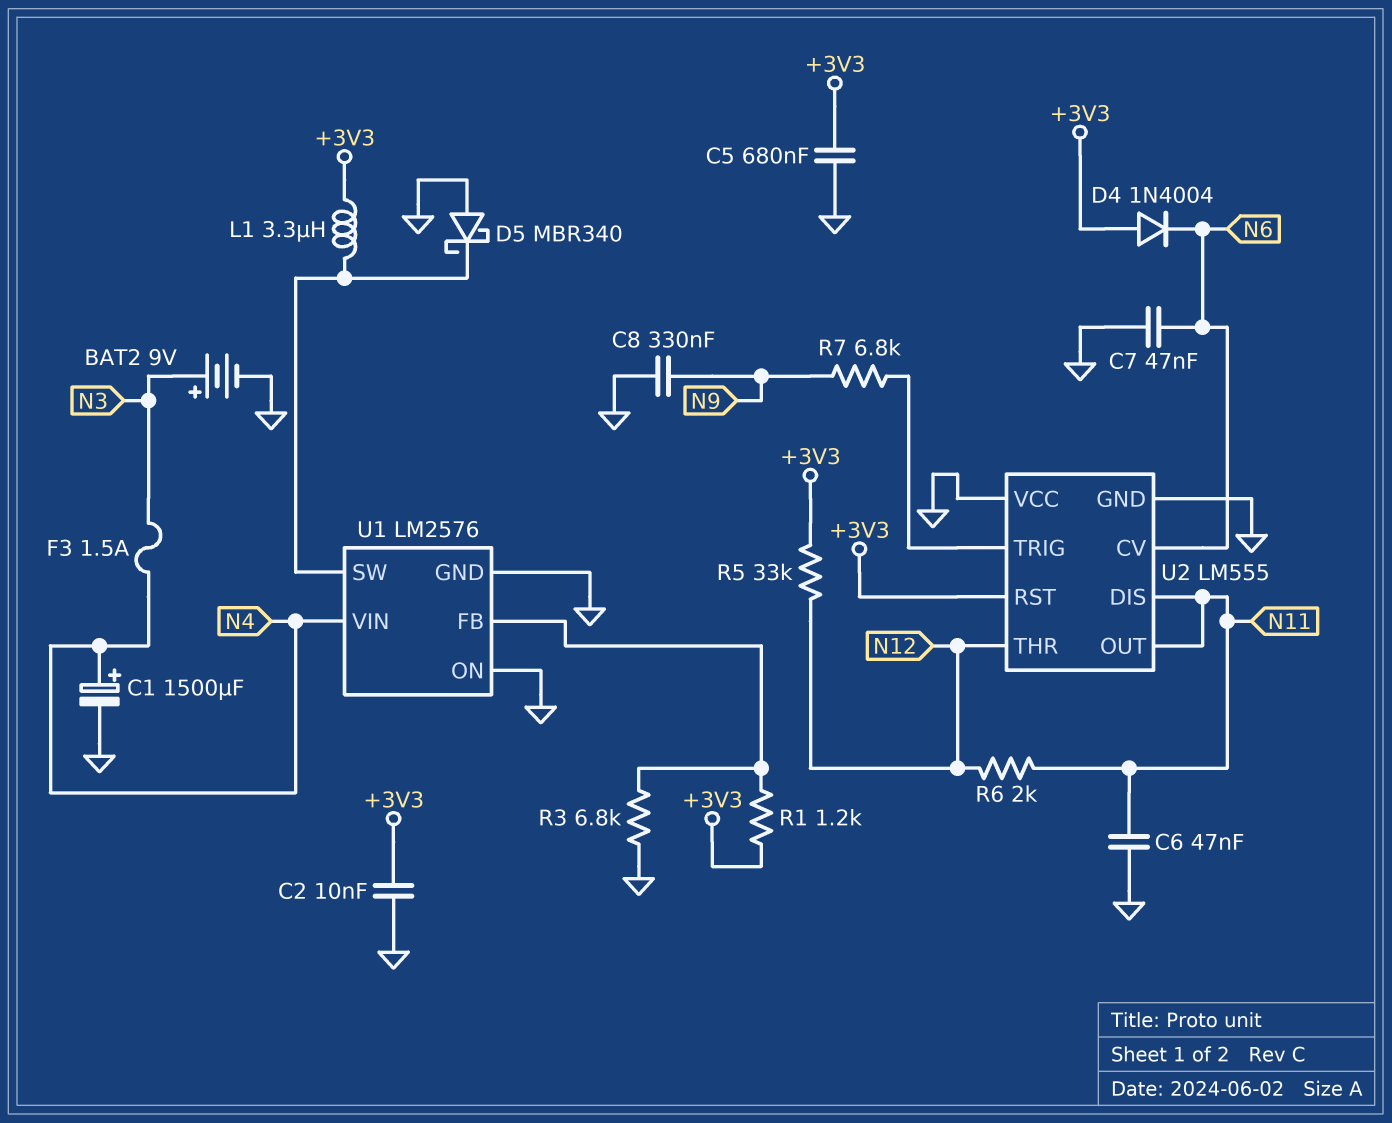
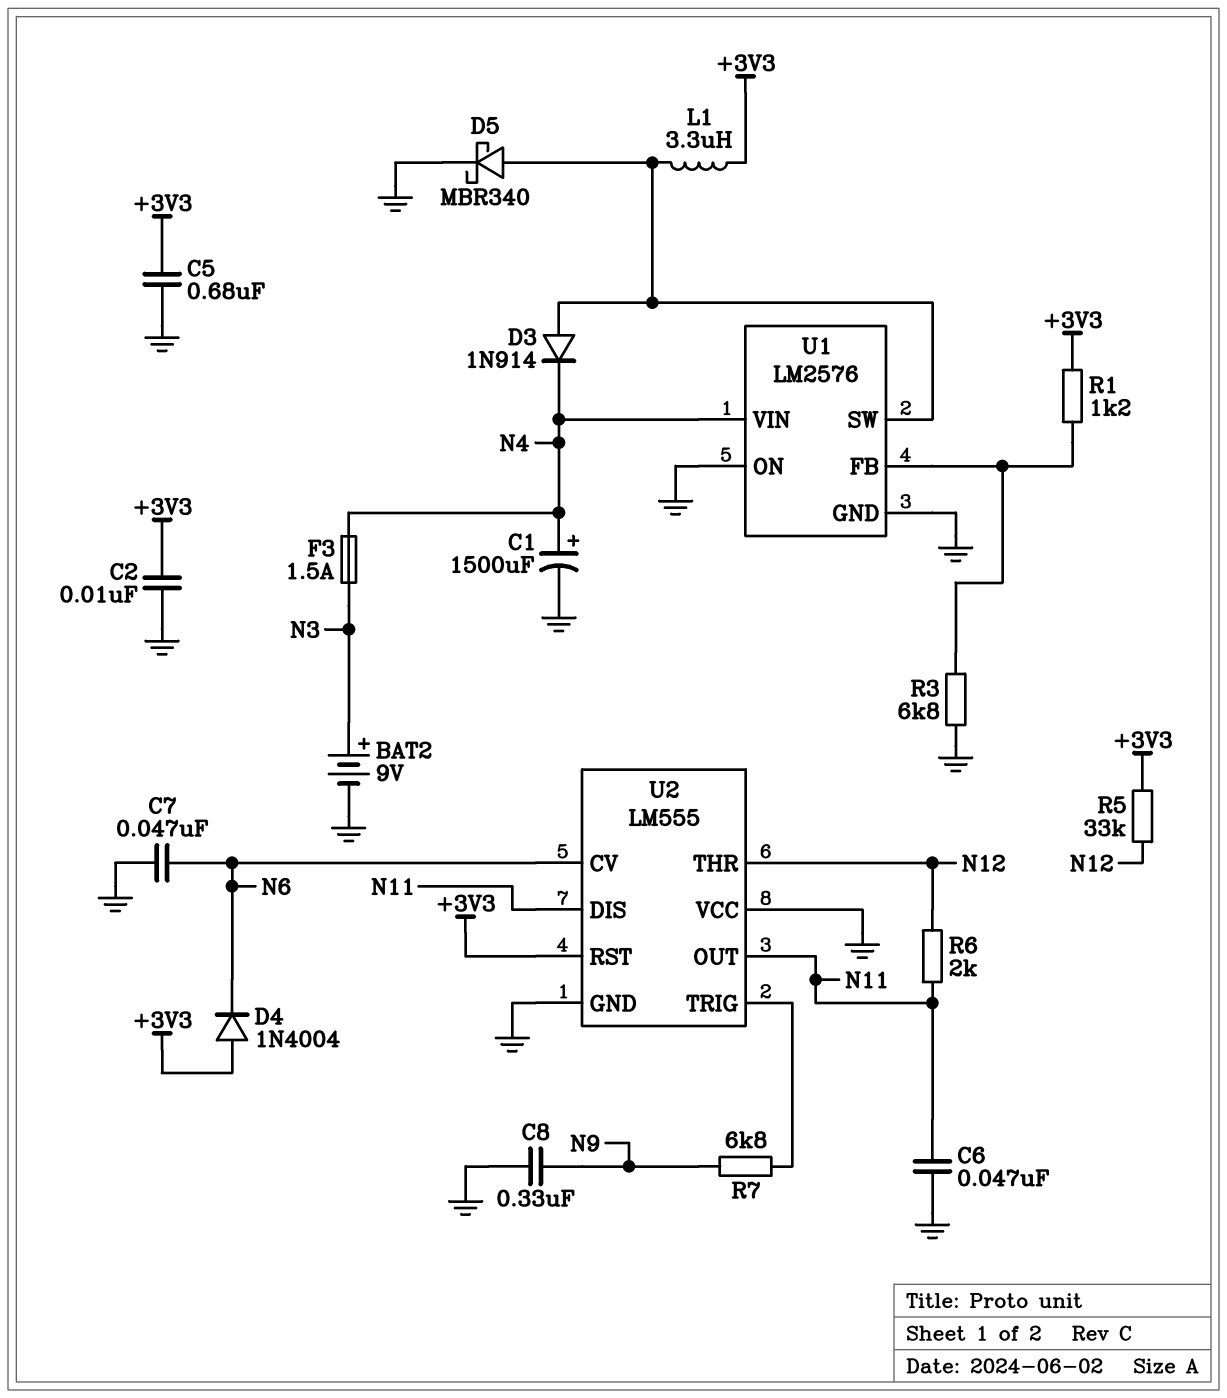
D3: none -> diode 1N914 (A U1/SW, K N4)
D5: schottky MBR340 (A GND, K U1/SW) -> schottky MBR340 (A U1/SW, K GND)

